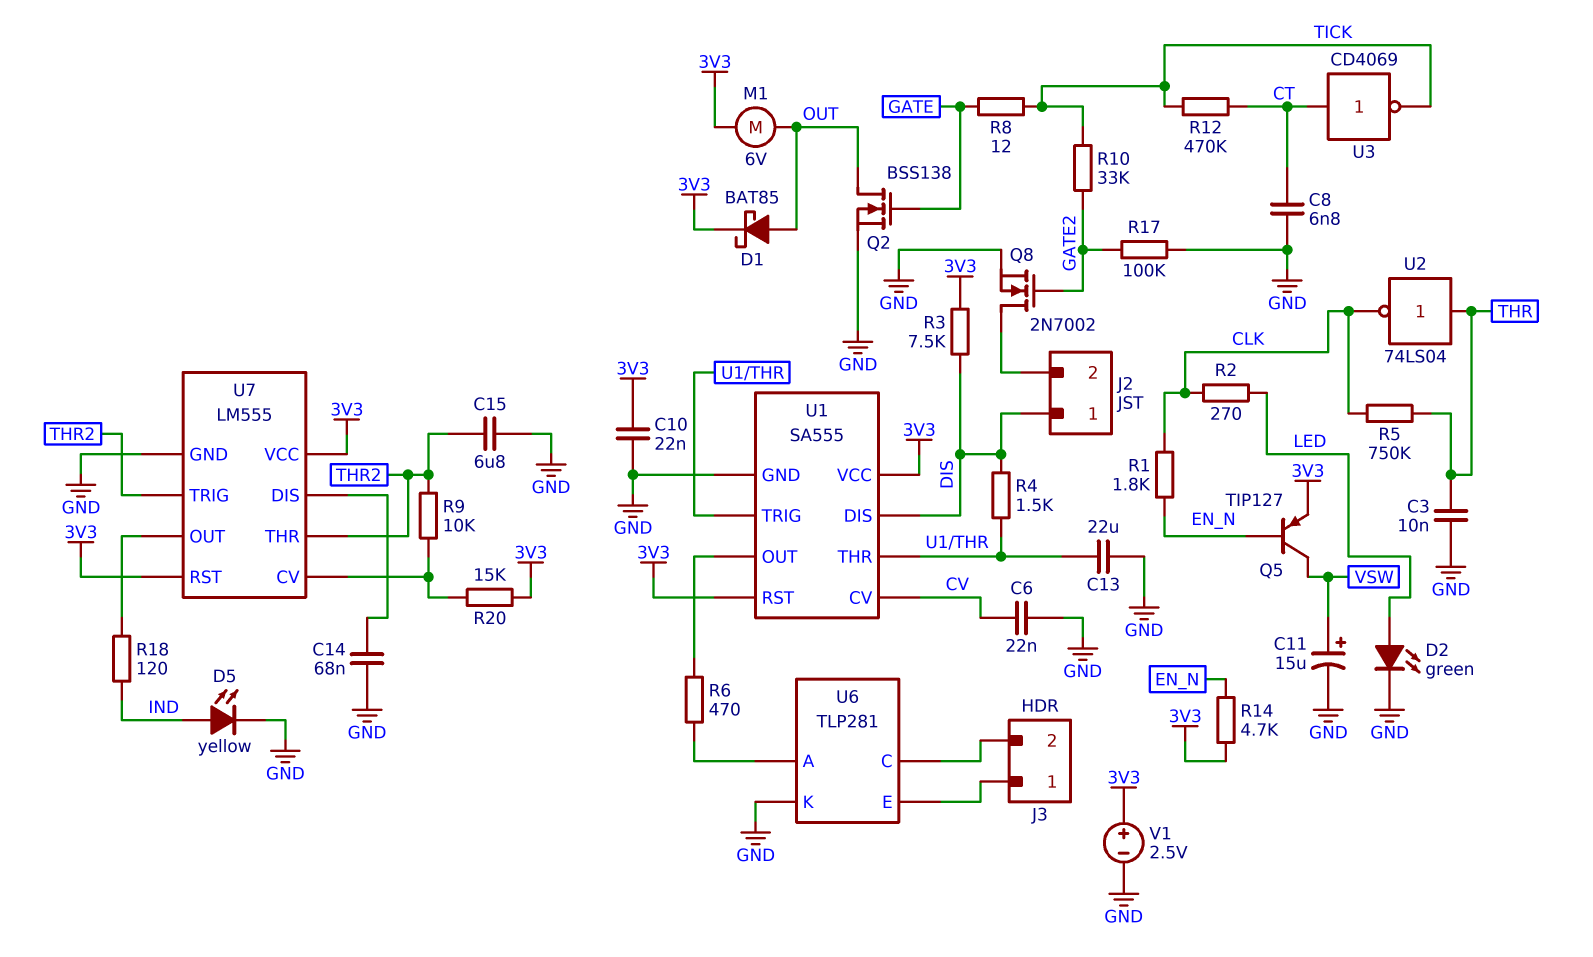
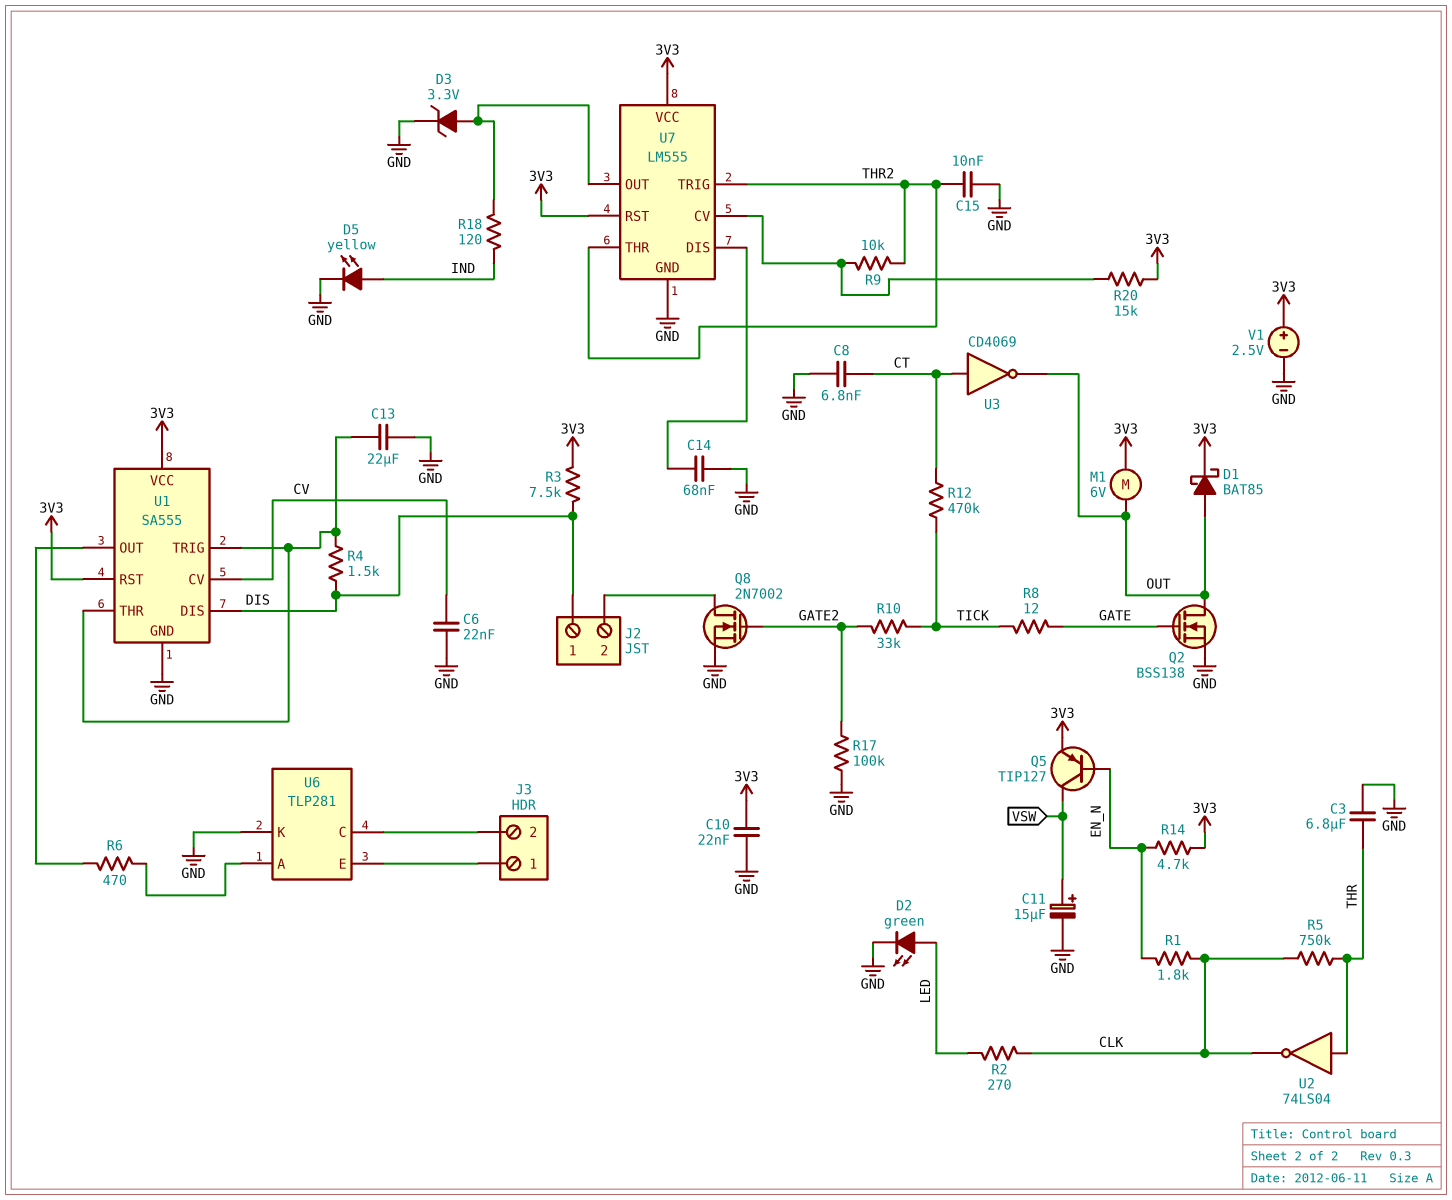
C3: 10nF (GND, THR) -> 6.8uF (GND, THR)
C15: 6.8uF (GND, THR2) -> 10nF (GND, THR2)
D3: none -> zener 3.3V (A U7/OUT, K GND)
U3: NOT CD4069 (in CT, out TICK) -> NOT CD4069 (in CT, out OUT)

